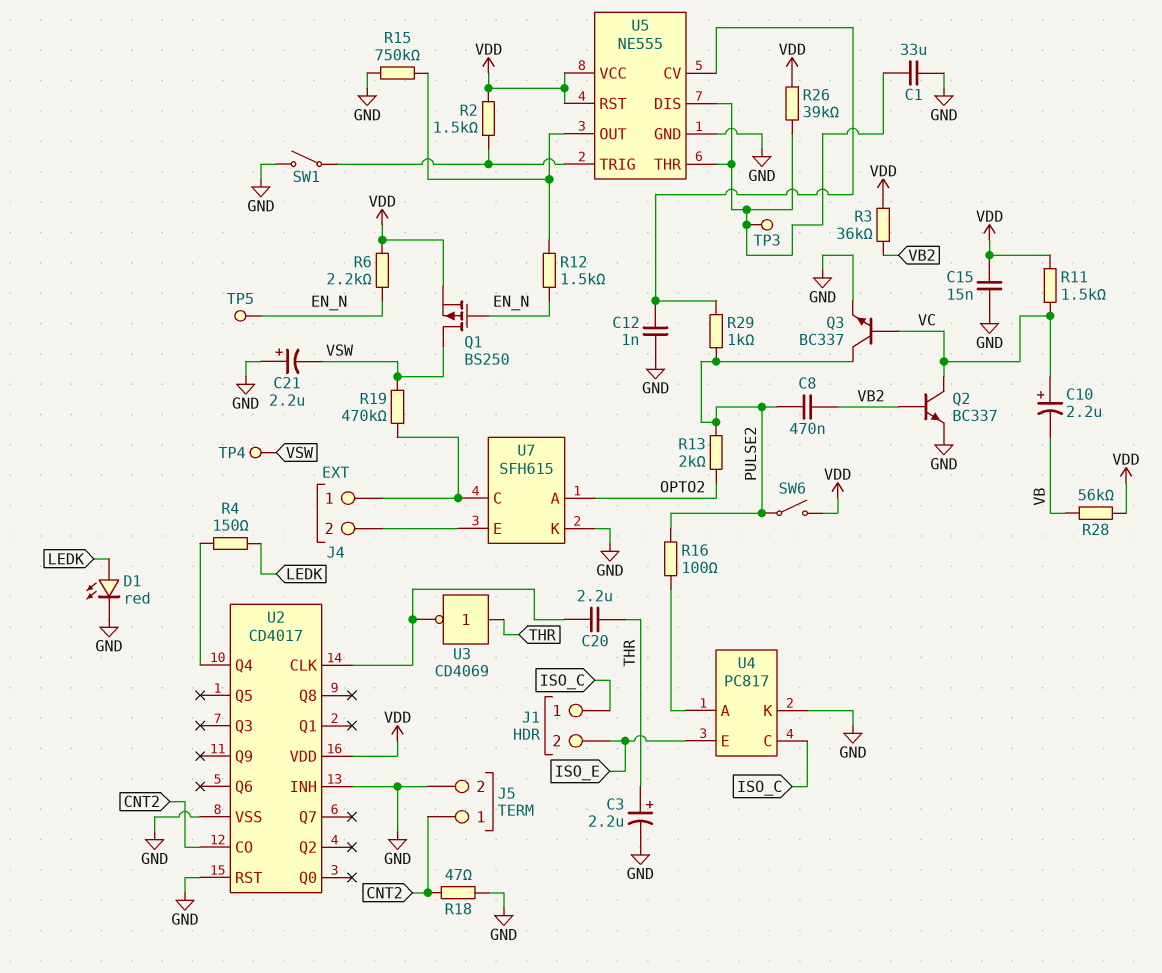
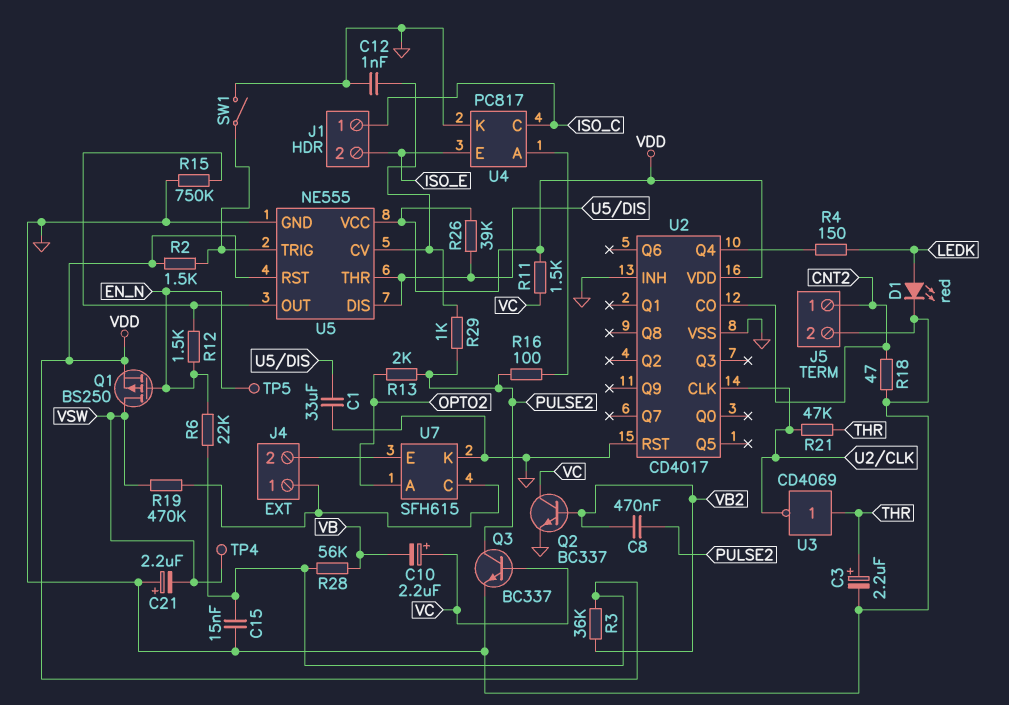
C20: 2.2uF (THR, U2/CLK) -> none
R6: 2.2k (EN_N, VDD) -> 22k (EN_N, VDD)
R21: none -> 47k (THR, U2/CLK)
SW6: switch (PULSE2, VDD) -> none
TP3: test point (U5/DIS) -> none

